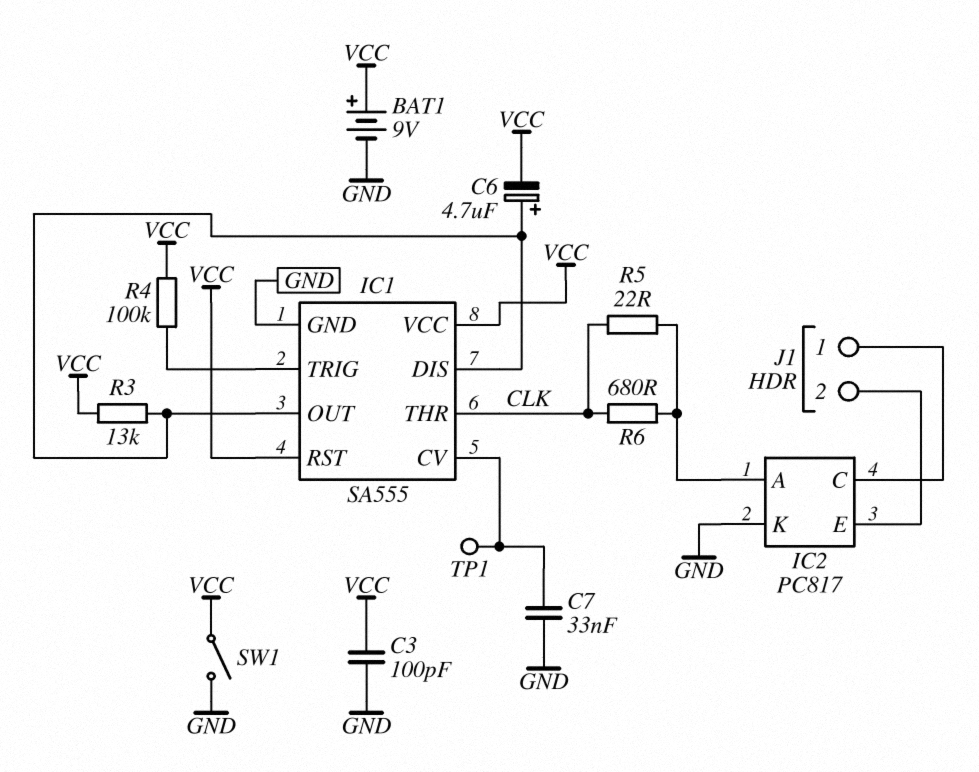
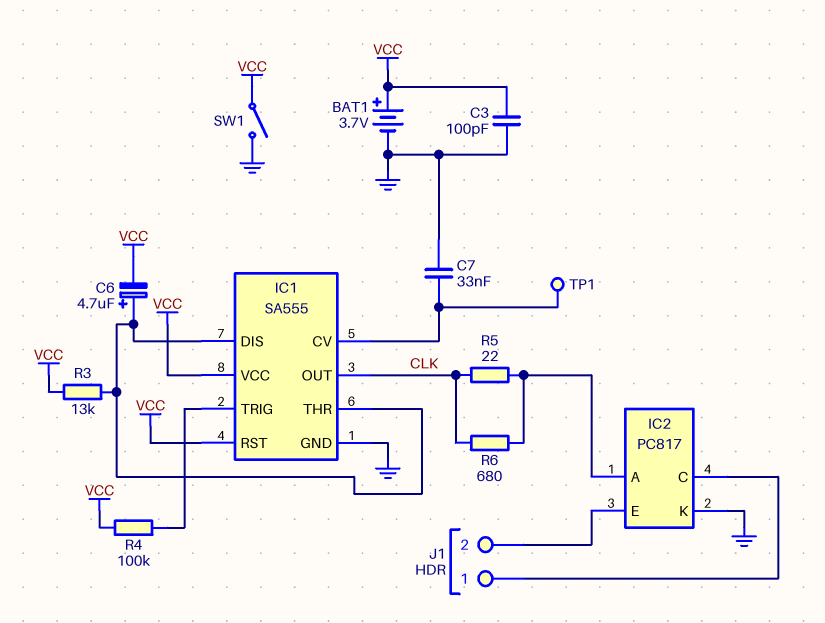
BAT1: 9V (plus VCC, minus GND) -> 3.7V (plus VCC, minus GND)
IC1 pin OUT: IC1/DIS -> CLK
IC1 pin THR: CLK -> IC1/DIS

